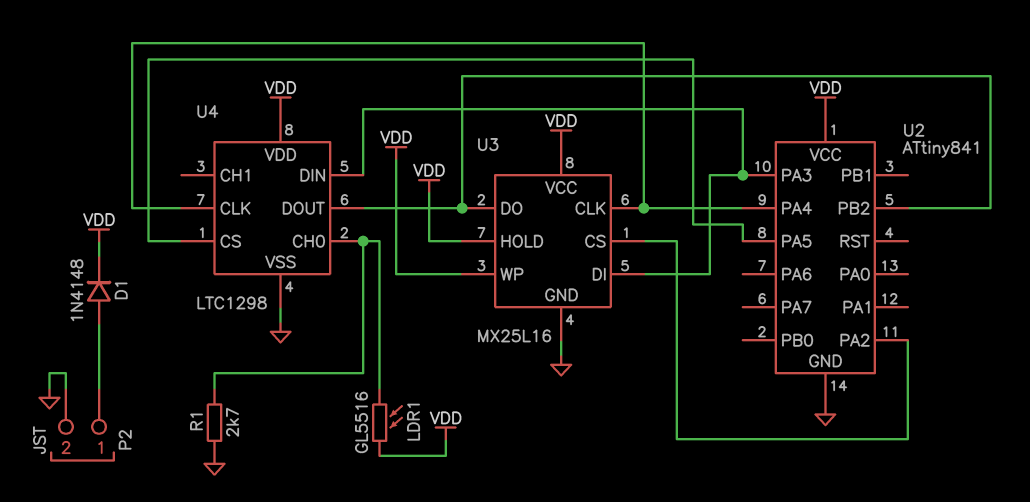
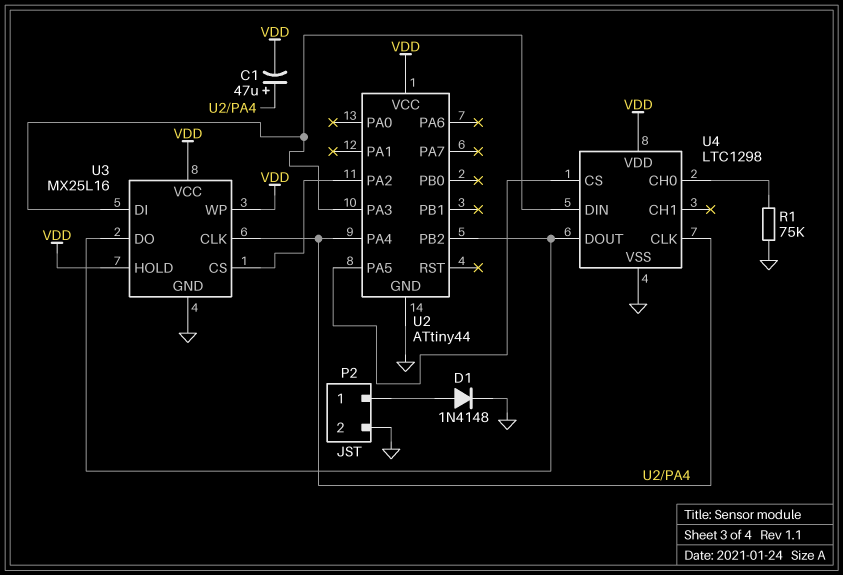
C1: none -> 47uF (plus U2/PA4, minus VDD)
D1: diode 1N4148 (A P2/1, K VDD) -> diode 1N4148 (A P2/1, K GND)
LDR1: GL5516 (U4/CH0, VDD) -> none
R1: 2.7k (GND, U4/CH0) -> 75k (GND, U4/CH0)
U2: ATtiny841 -> ATtiny44

